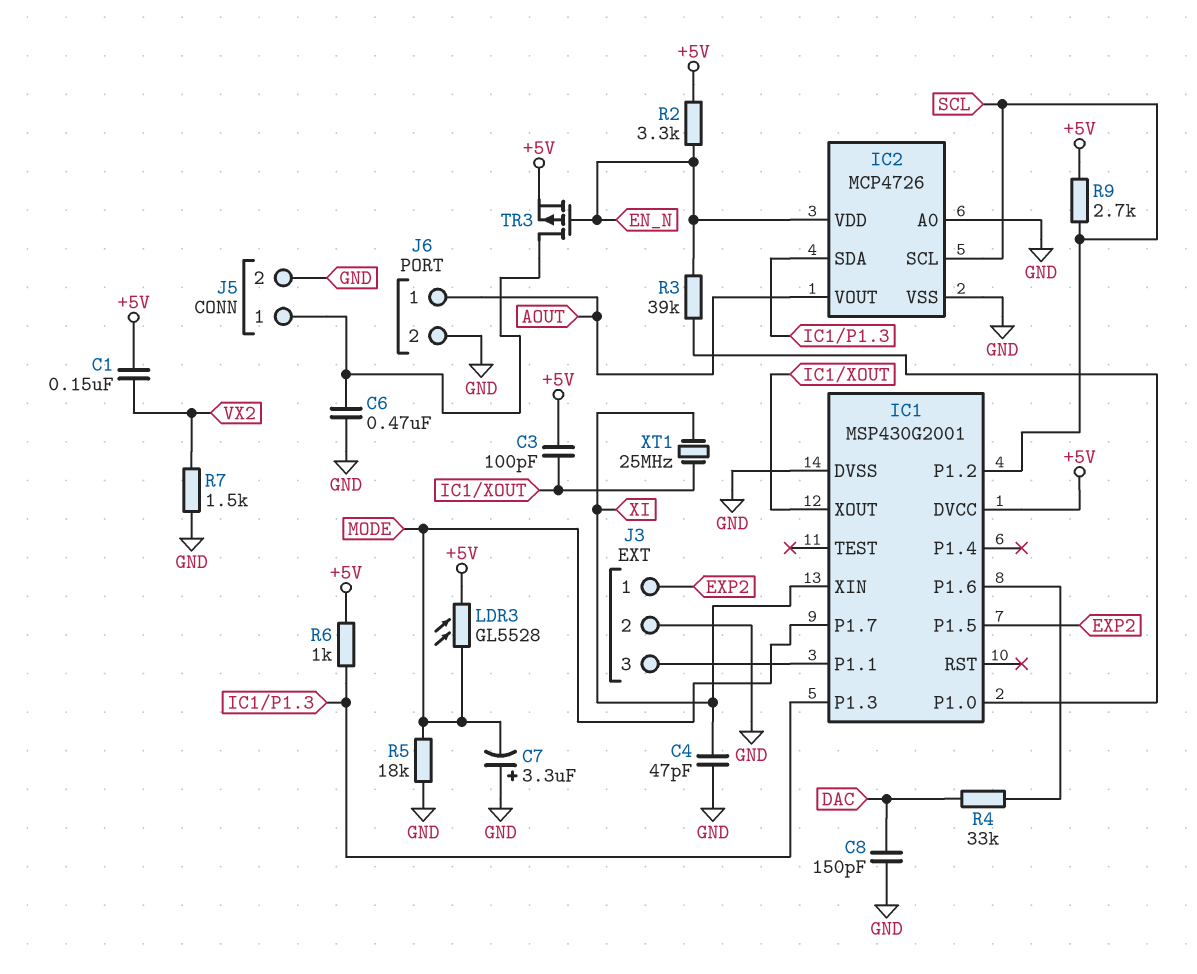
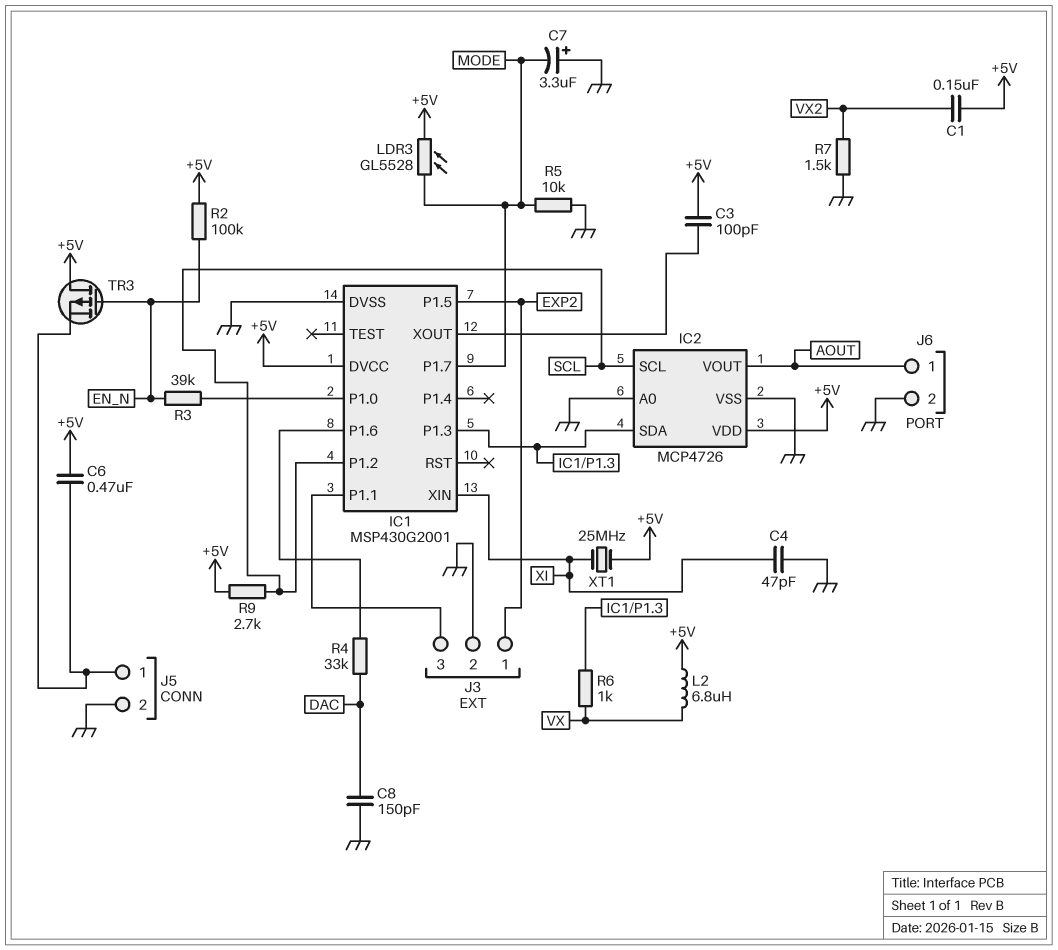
C6: 470nF (GND, J5/1) -> 470nF (+5V, J5/1)
IC2 pin VDD: EN_N -> +5V
L2: none -> 6.8uH (+5V, VX)
R2: 3.3k (+5V, EN_N) -> 100k (+5V, EN_N)
R5: 18k (GND, MODE) -> 10k (GND, MODE)
R6: 1k (+5V, IC1/P1.3) -> 1k (IC1/P1.3, VX)
TR3: PMOS (G EN_N, D J5/1, S +5V) -> PMOS (G EN_N, D +5V, S J5/1)
XT1: 25MHz (IC1/XOUT, XI) -> 25MHz (+5V, XI)

